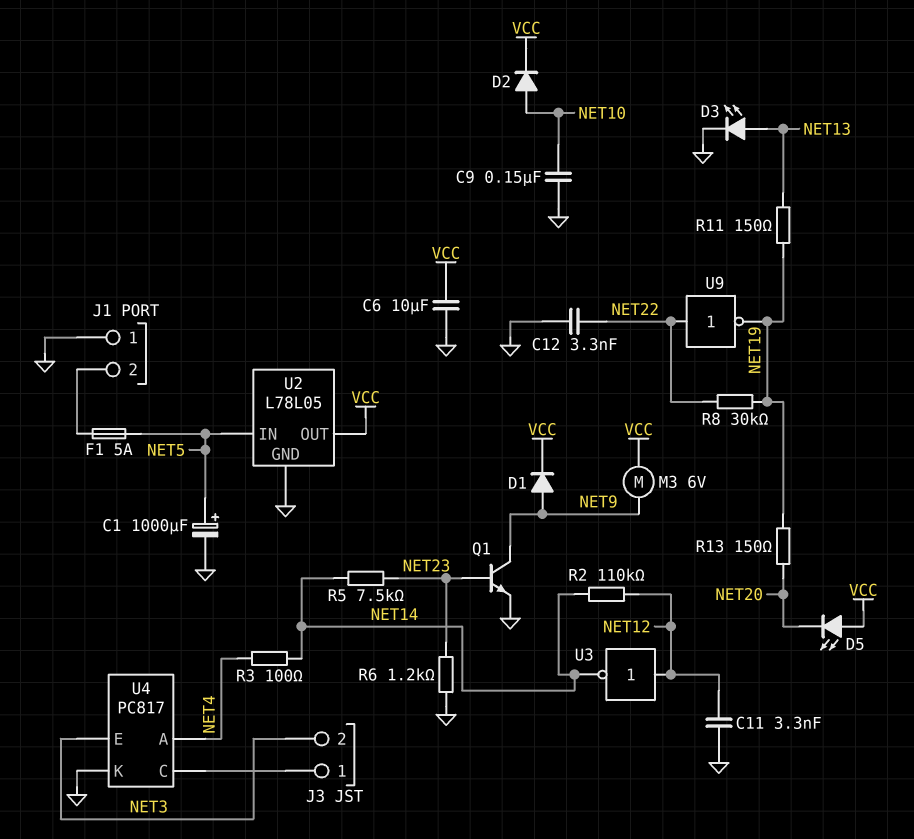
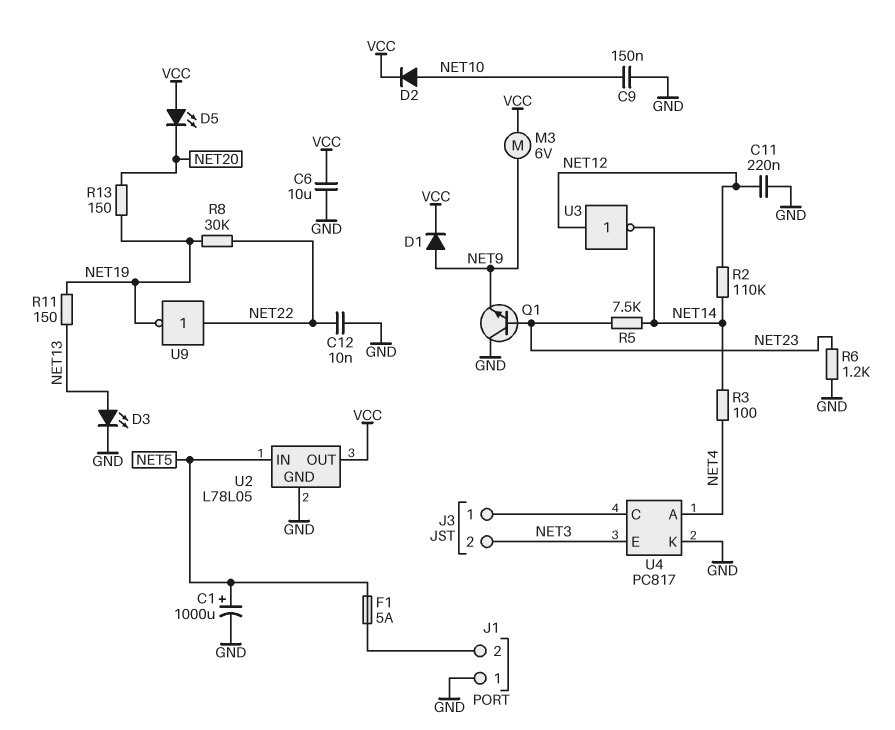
C11: 3.3nF (GND, NET12) -> 220nF (GND, NET12)
C12: 3.3nF (GND, NET22) -> 10nF (GND, NET22)
Q1: NPN (B NET23, C NET9, E GND) -> NPN (B NET23, C GND, E NET9)

